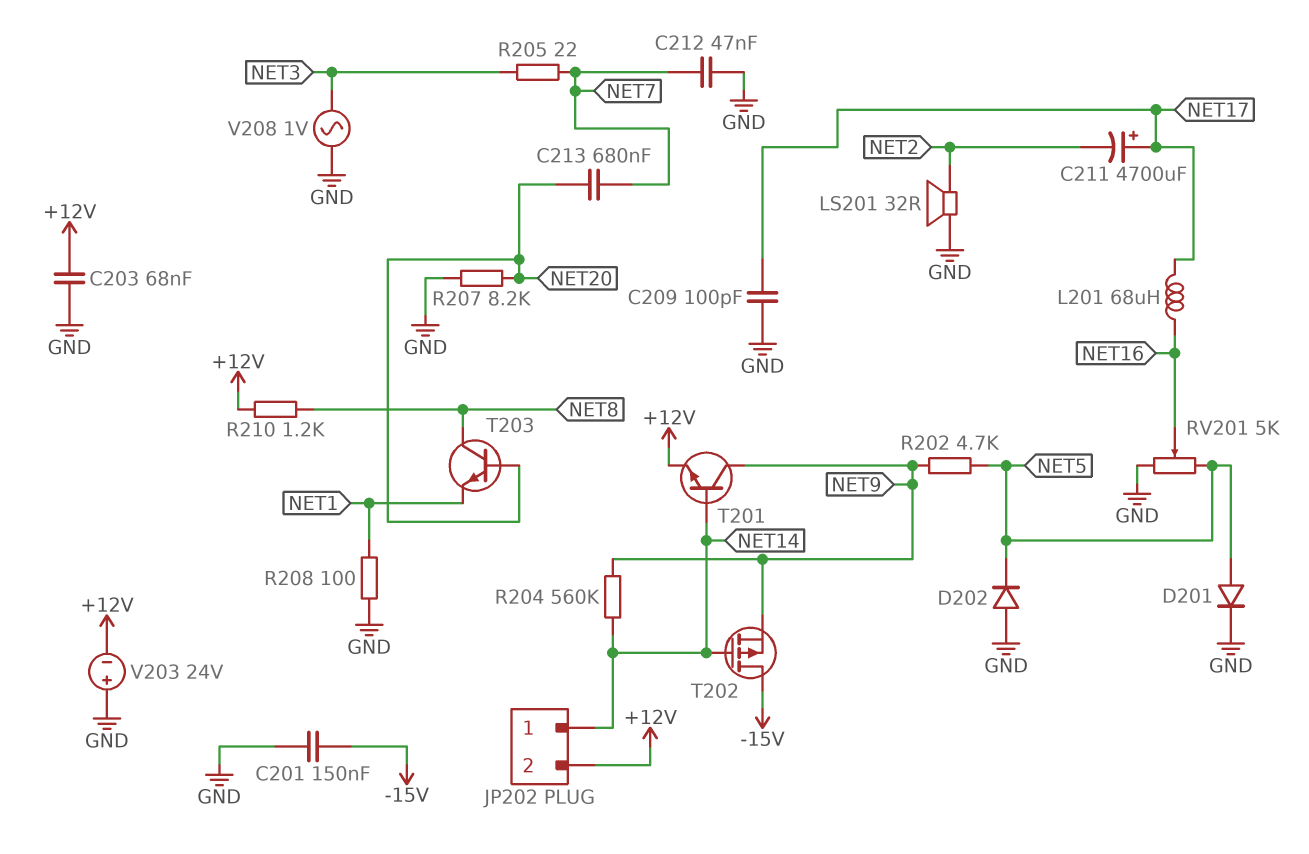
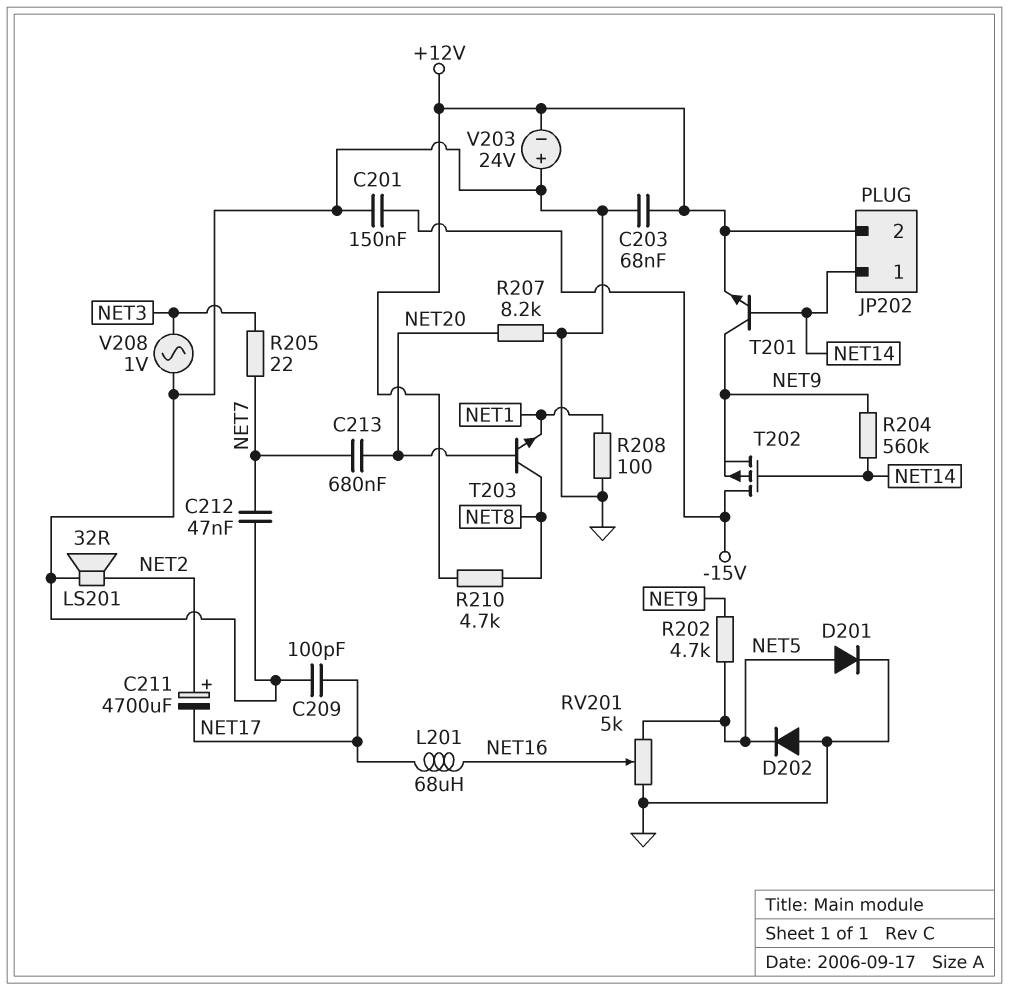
C211: 4700uF (plus NET17, minus NET2) -> 4700uF (plus NET2, minus NET17)
R210: 1.2k (+12V, NET8) -> 4.7k (+12V, NET8)

